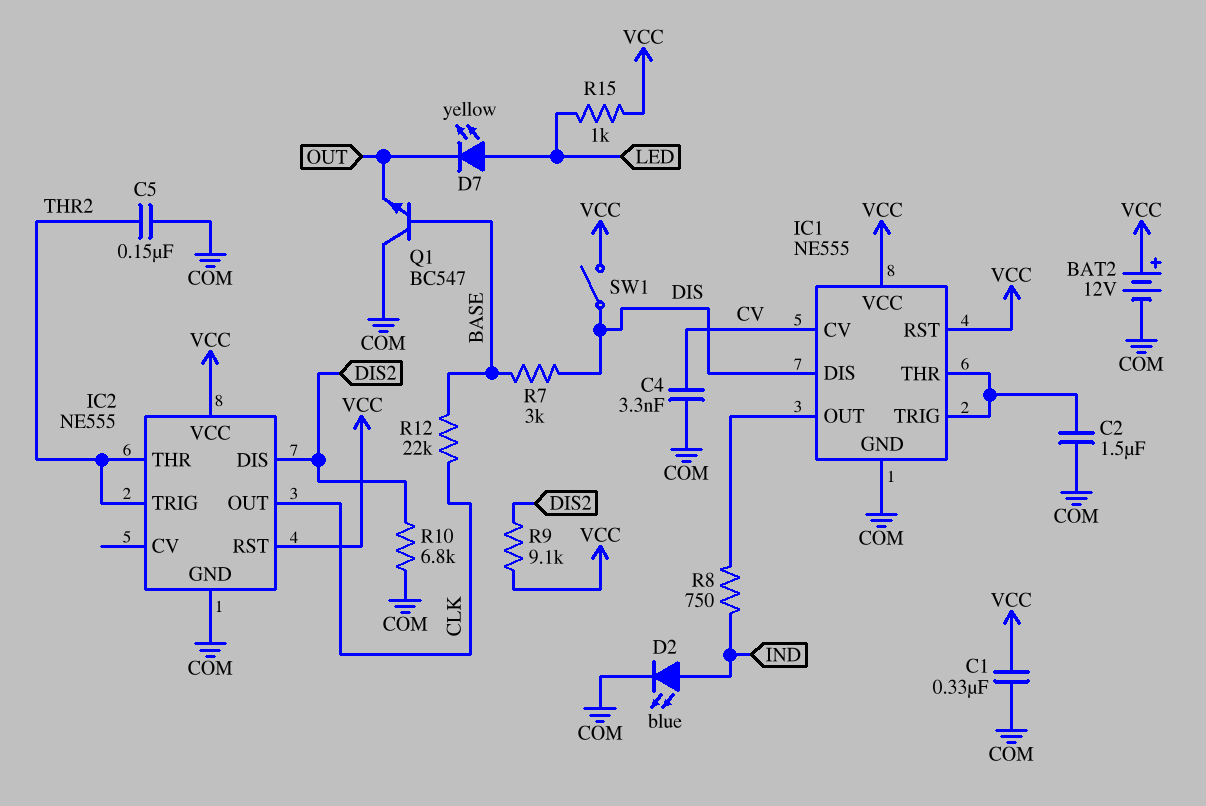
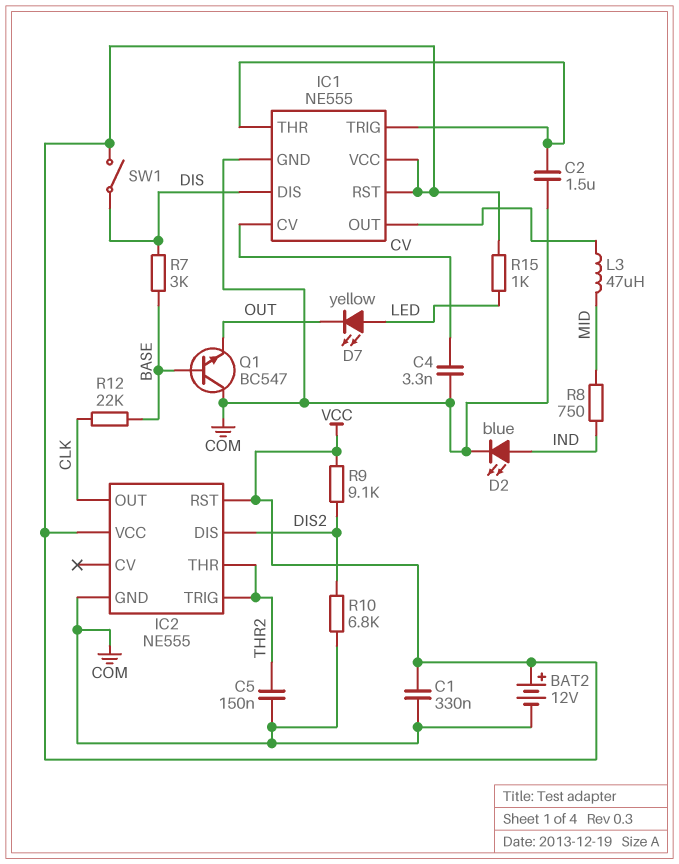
L3: none -> 47uH (IC1/OUT, MID)
R8: 750 (IC1/OUT, IND) -> 750 (IND, MID)

